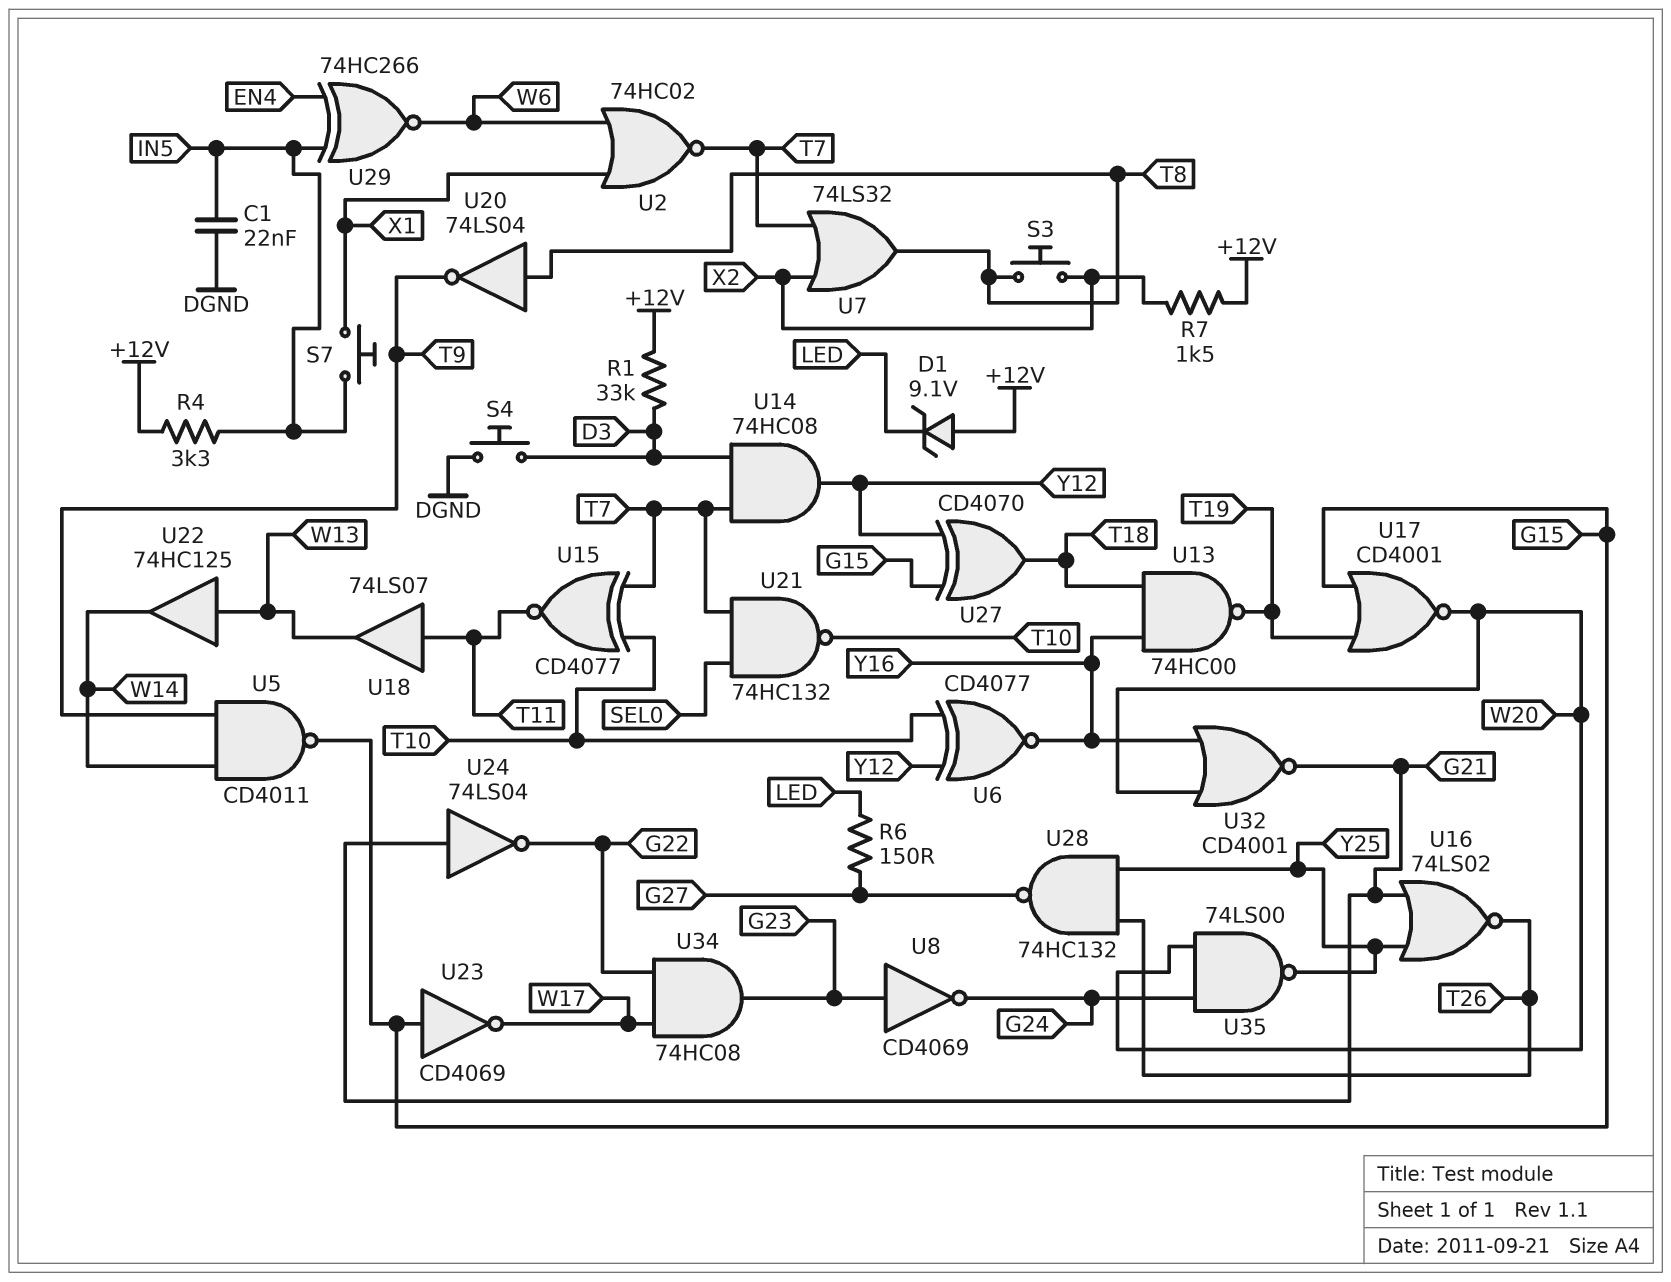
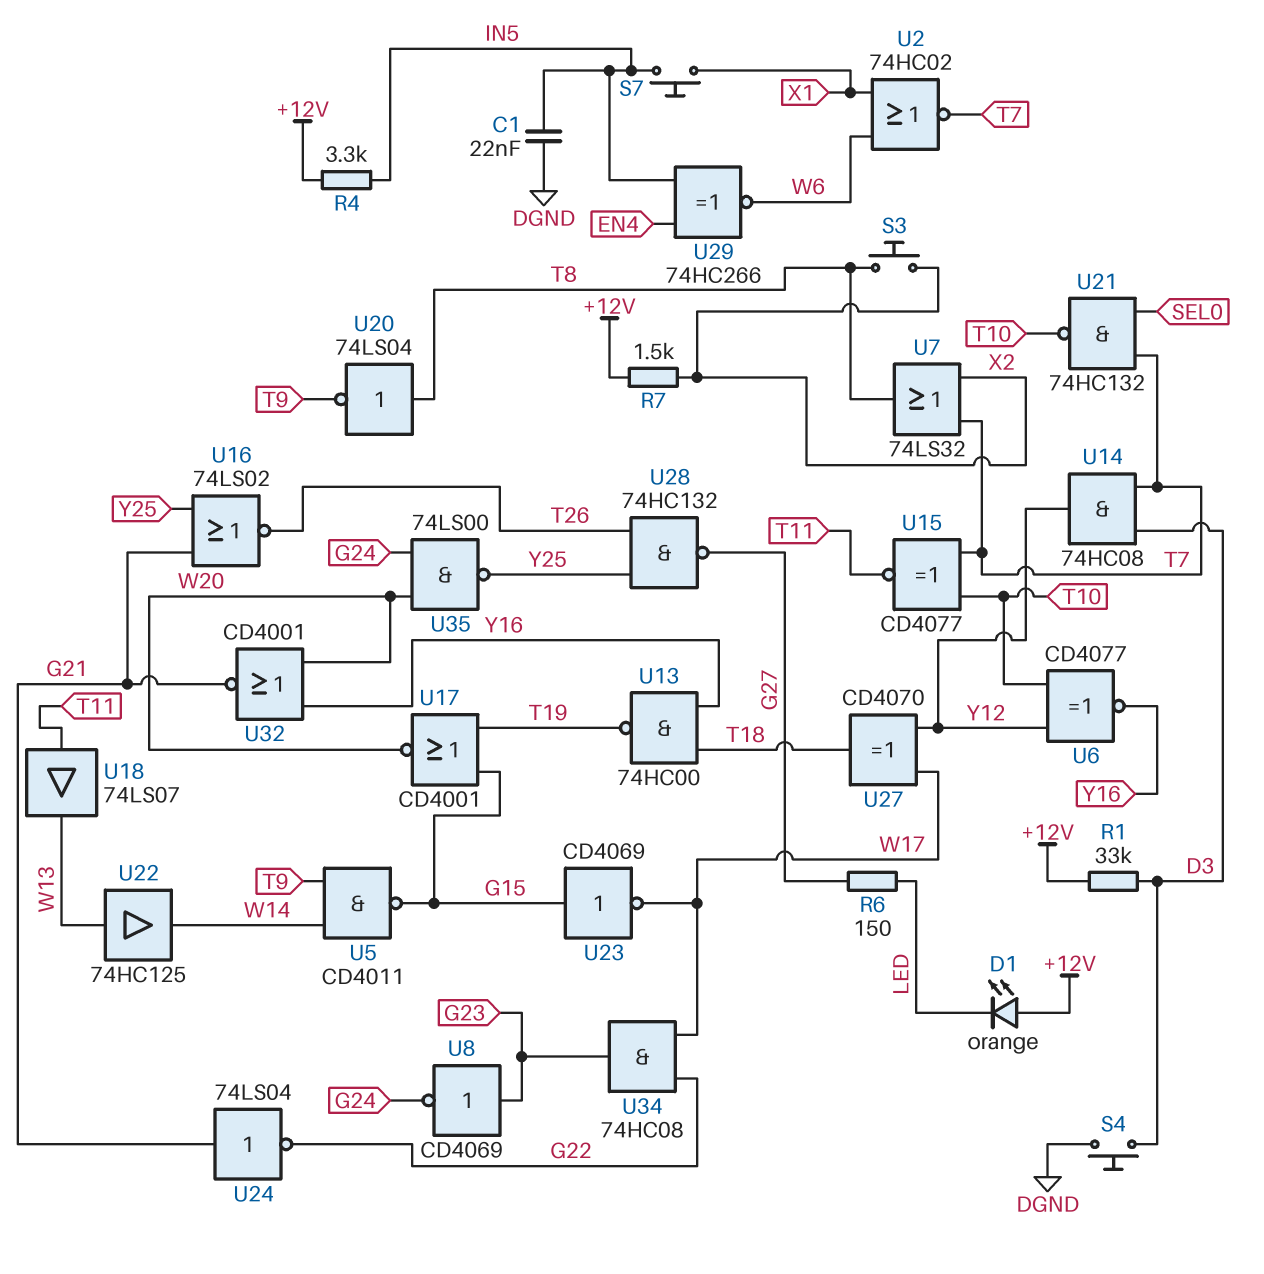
D1: zener 9.1V (A +12V, K LED) -> LED orange (A +12V, K LED)
U27: XOR CD4070 (in G15, in Y12, out T18) -> XOR CD4070 (in W17, in Y12, out T18)

